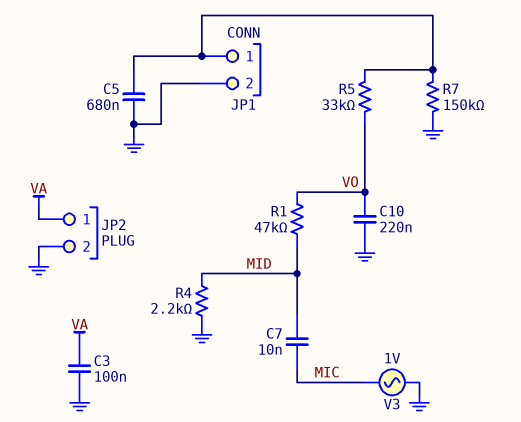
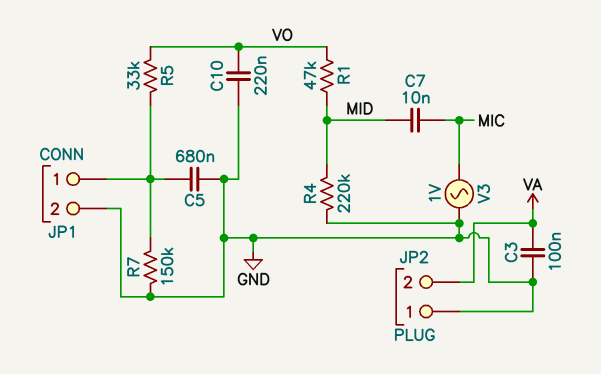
JP2 pin 1: VA -> GND
JP2 pin 2: GND -> VA
R4: 2.2k (GND, MID) -> 220k (GND, MID)

